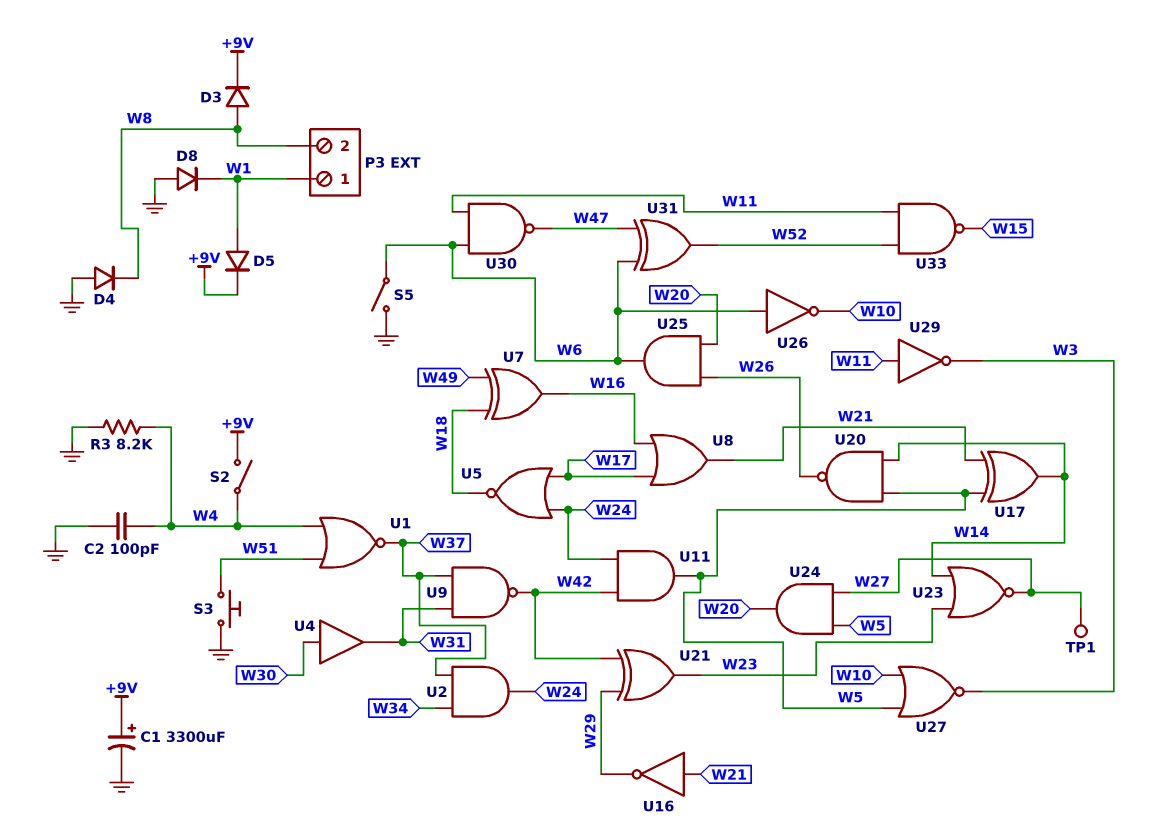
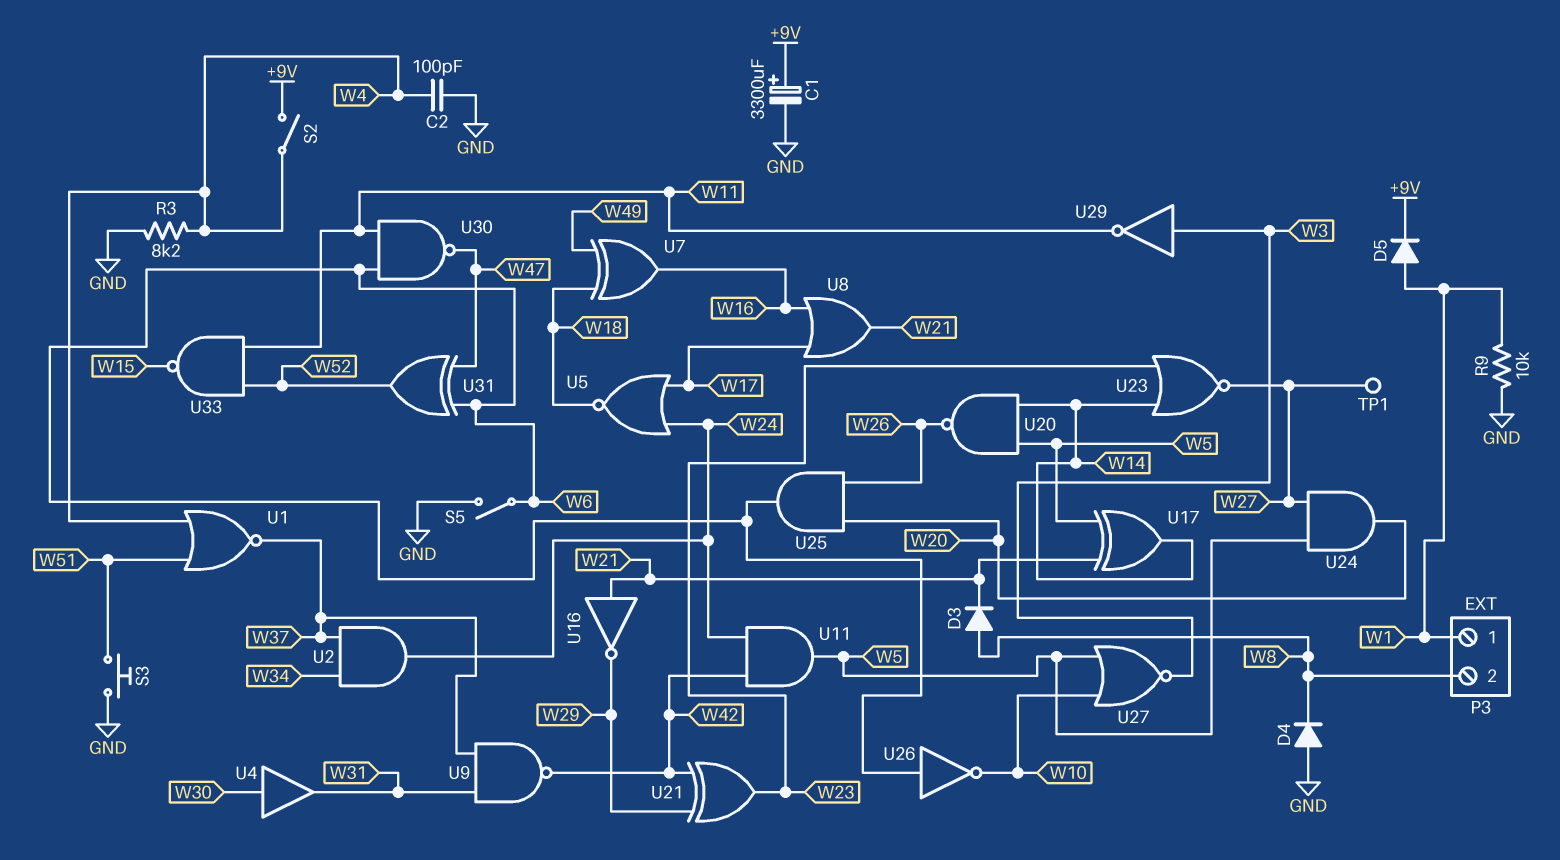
D3: diode (A W8, K +9V) -> diode (A W8, K W21)
D8: diode (A GND, K W1) -> none
R9: none -> 10k (GND, W1)
U29: NOT (in W11, out W3) -> NOT (in W3, out W11)

